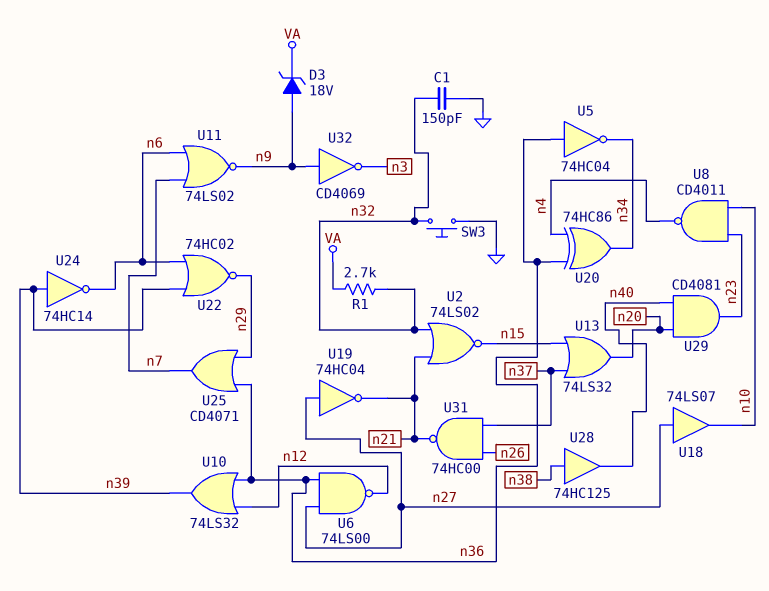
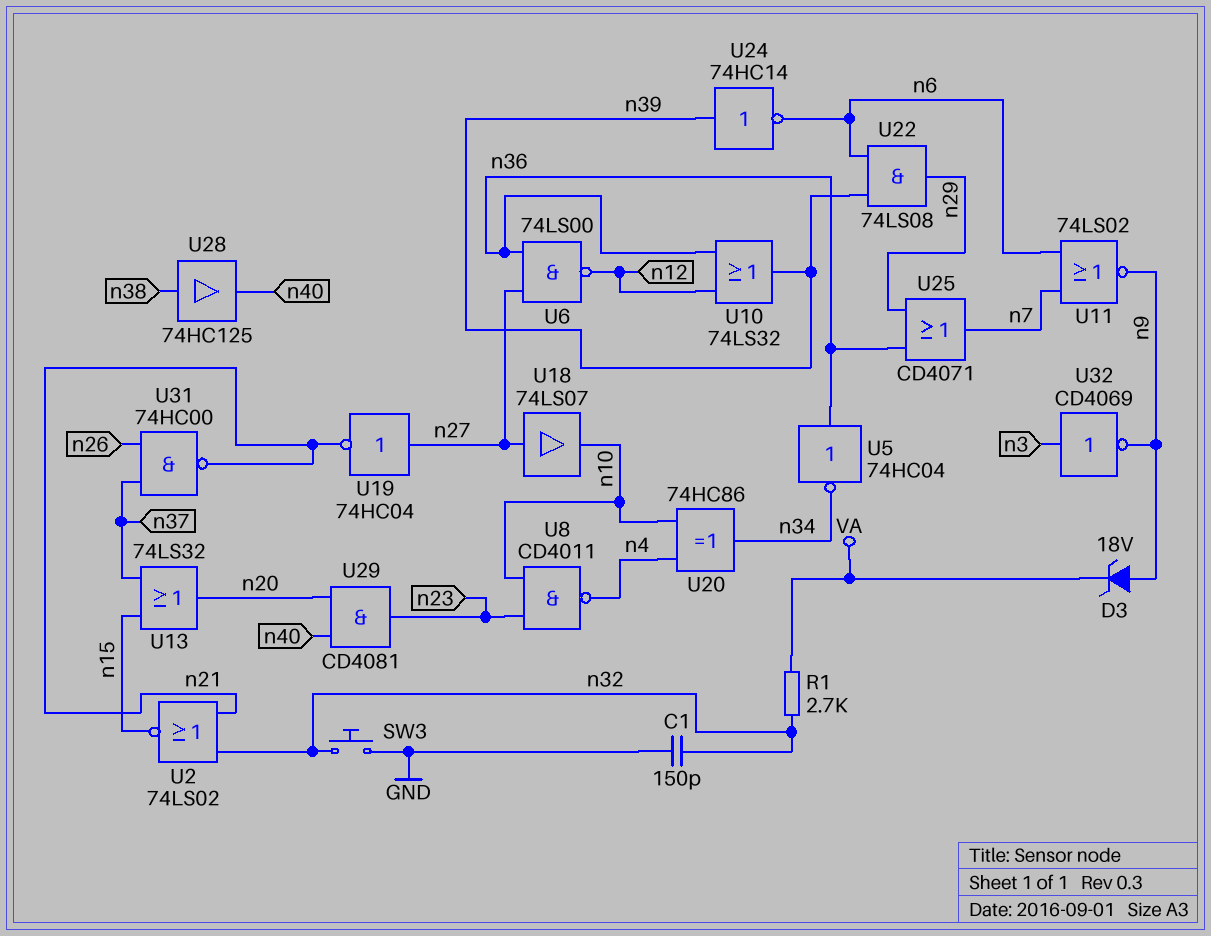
U20: XOR 74HC86 (in n4, in n36, out n34) -> XOR 74HC86 (in n4, in n10, out n34)
U22: NOR 74HC02 (in n6, in n39, out n29) -> AND 74LS08 (in n6, in n39, out n29)
U32: NOT CD4069 (in n9, out n3) -> NOT CD4069 (in n3, out n9)

